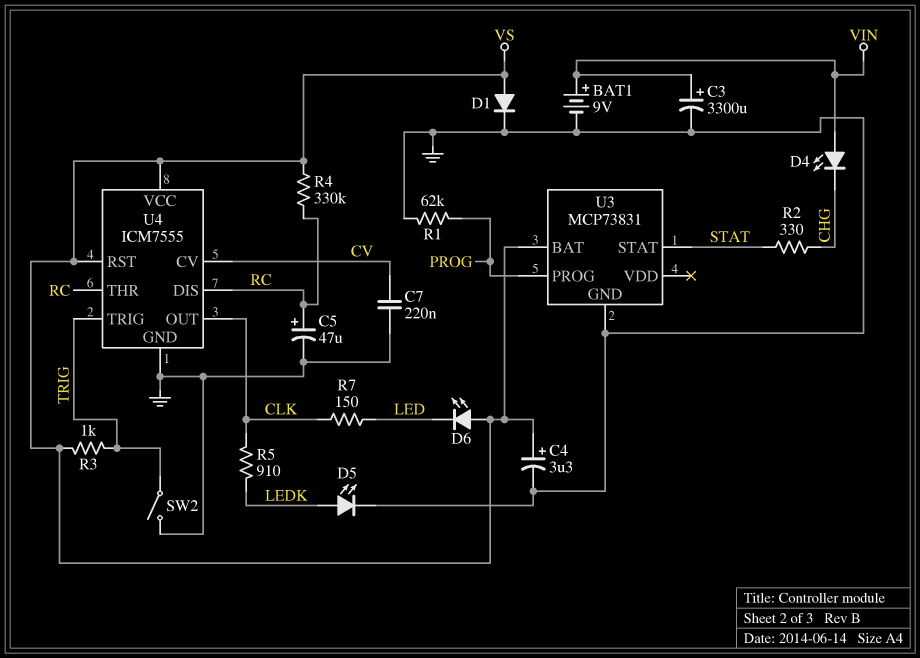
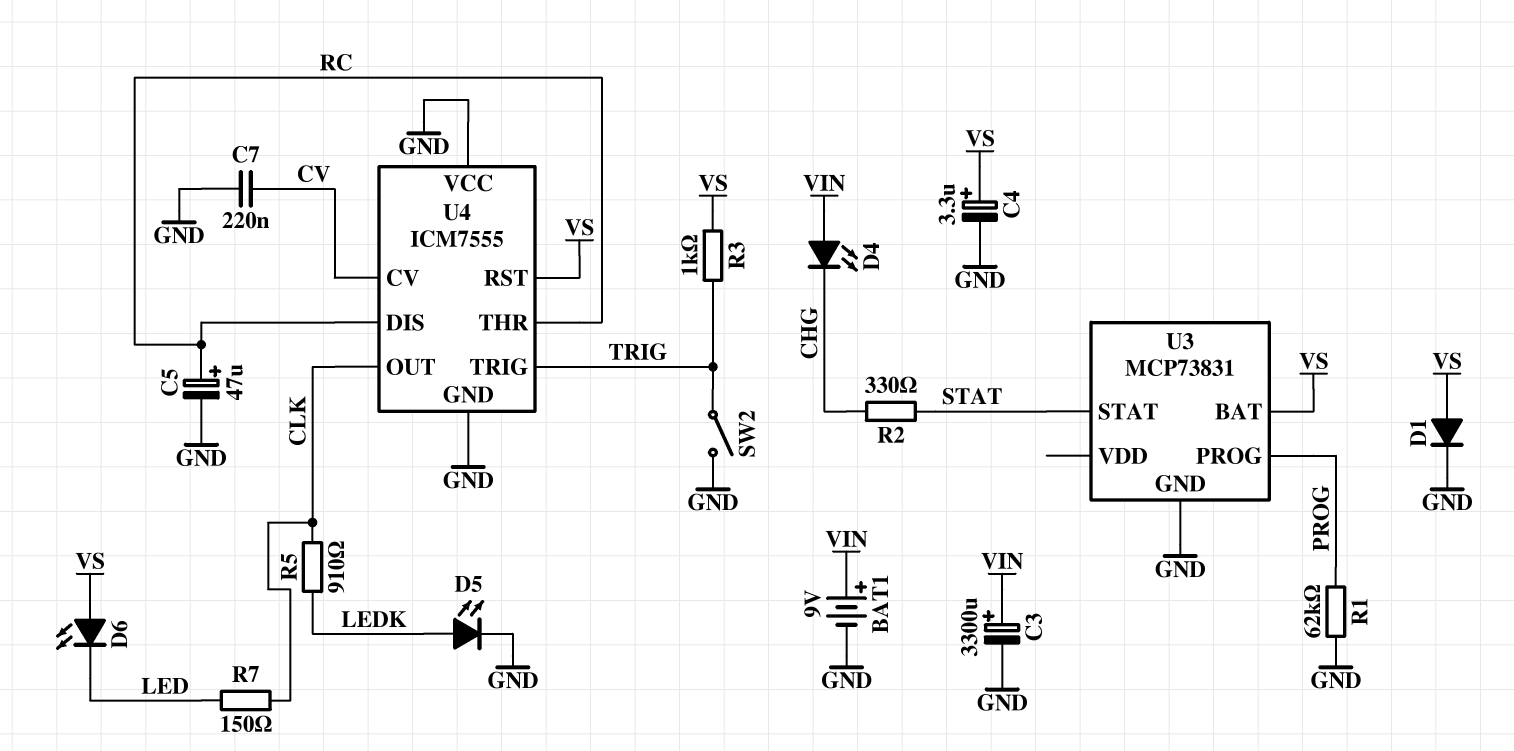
R4: 330k (RC, VS) -> none
U4 pin VCC: VS -> GND

